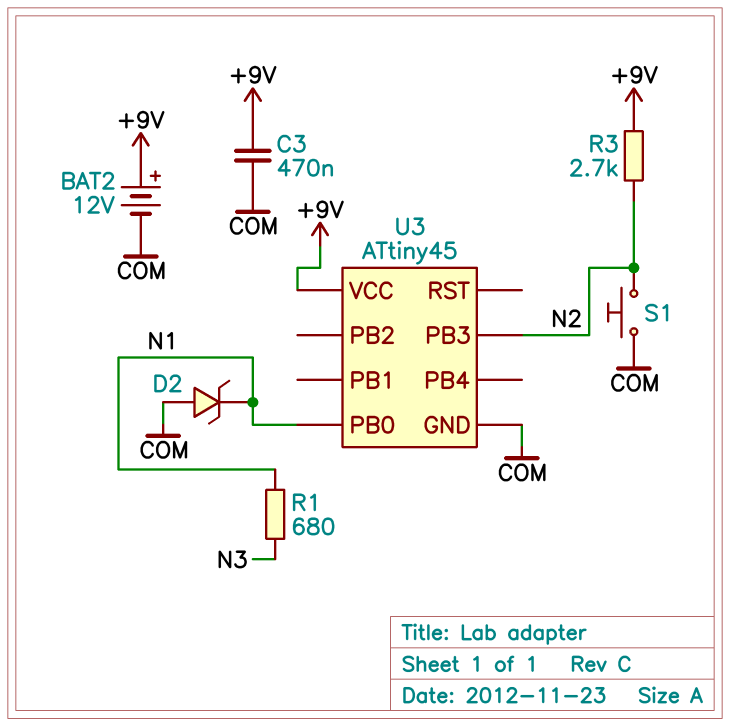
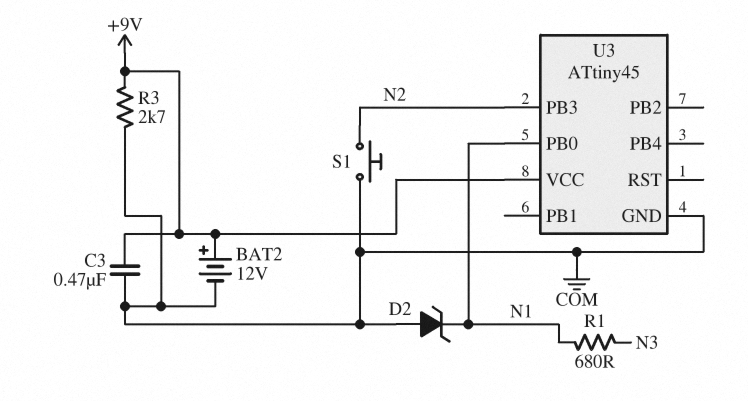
R3: 2.7k (+9V, N2) -> 2.7k (+9V, COM)

